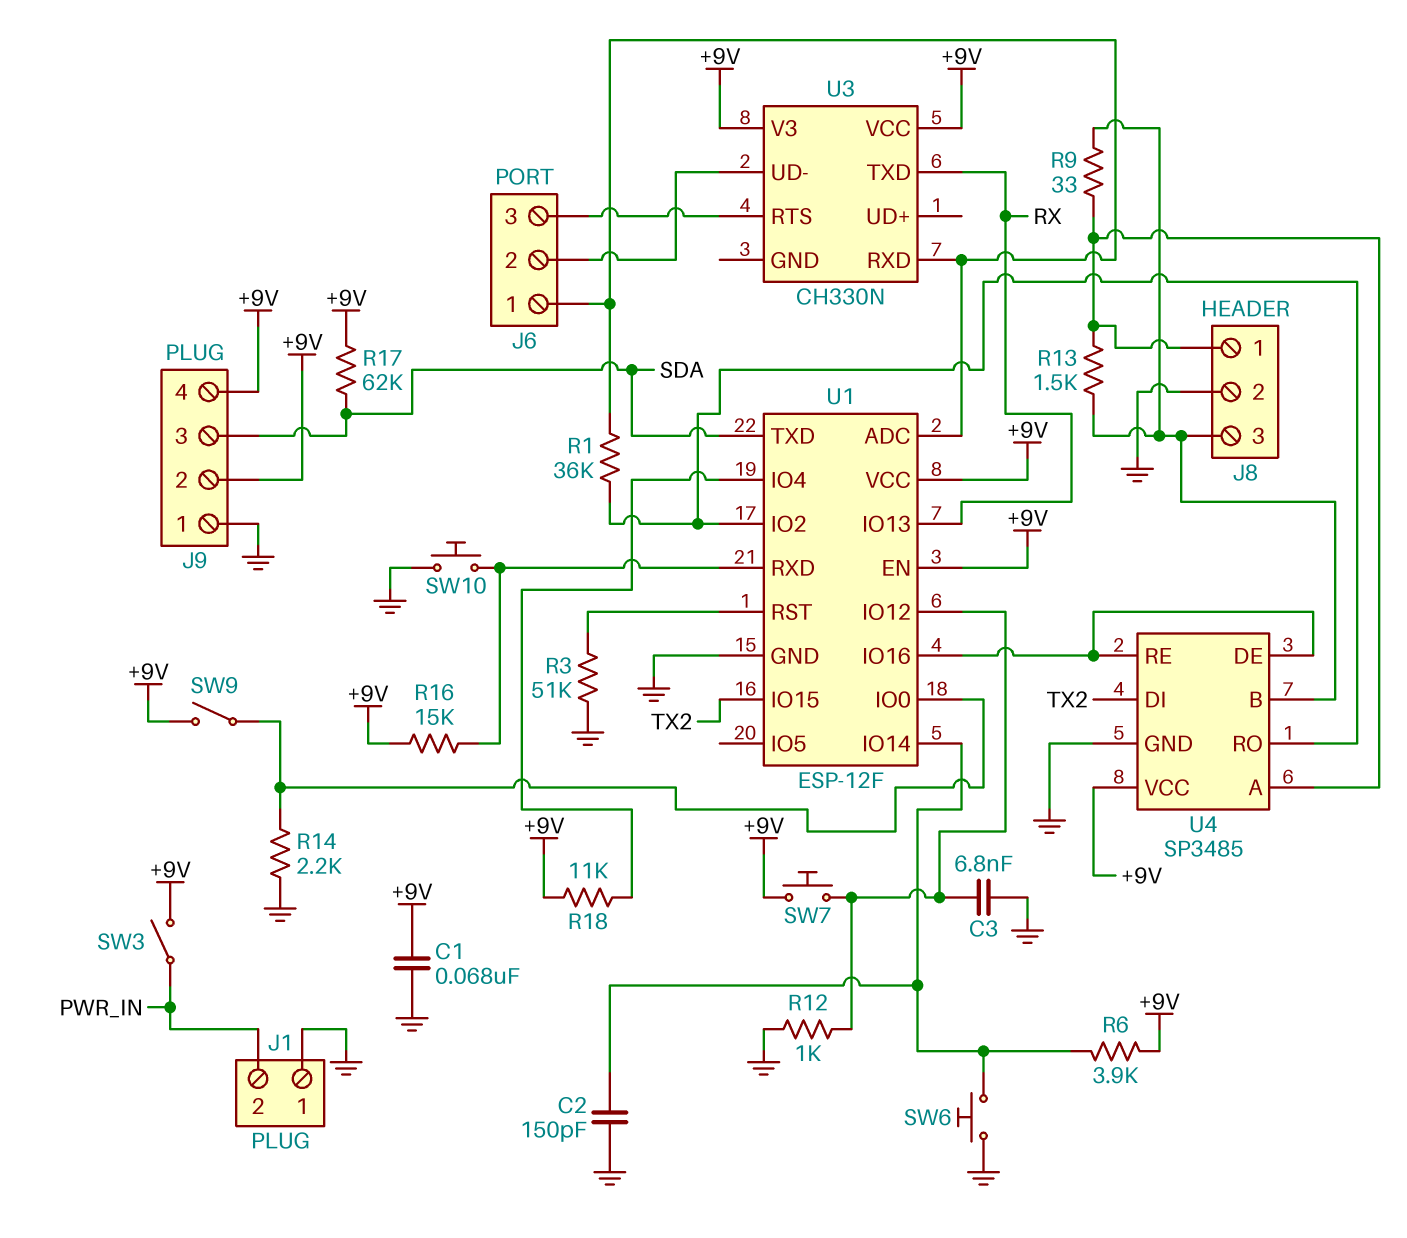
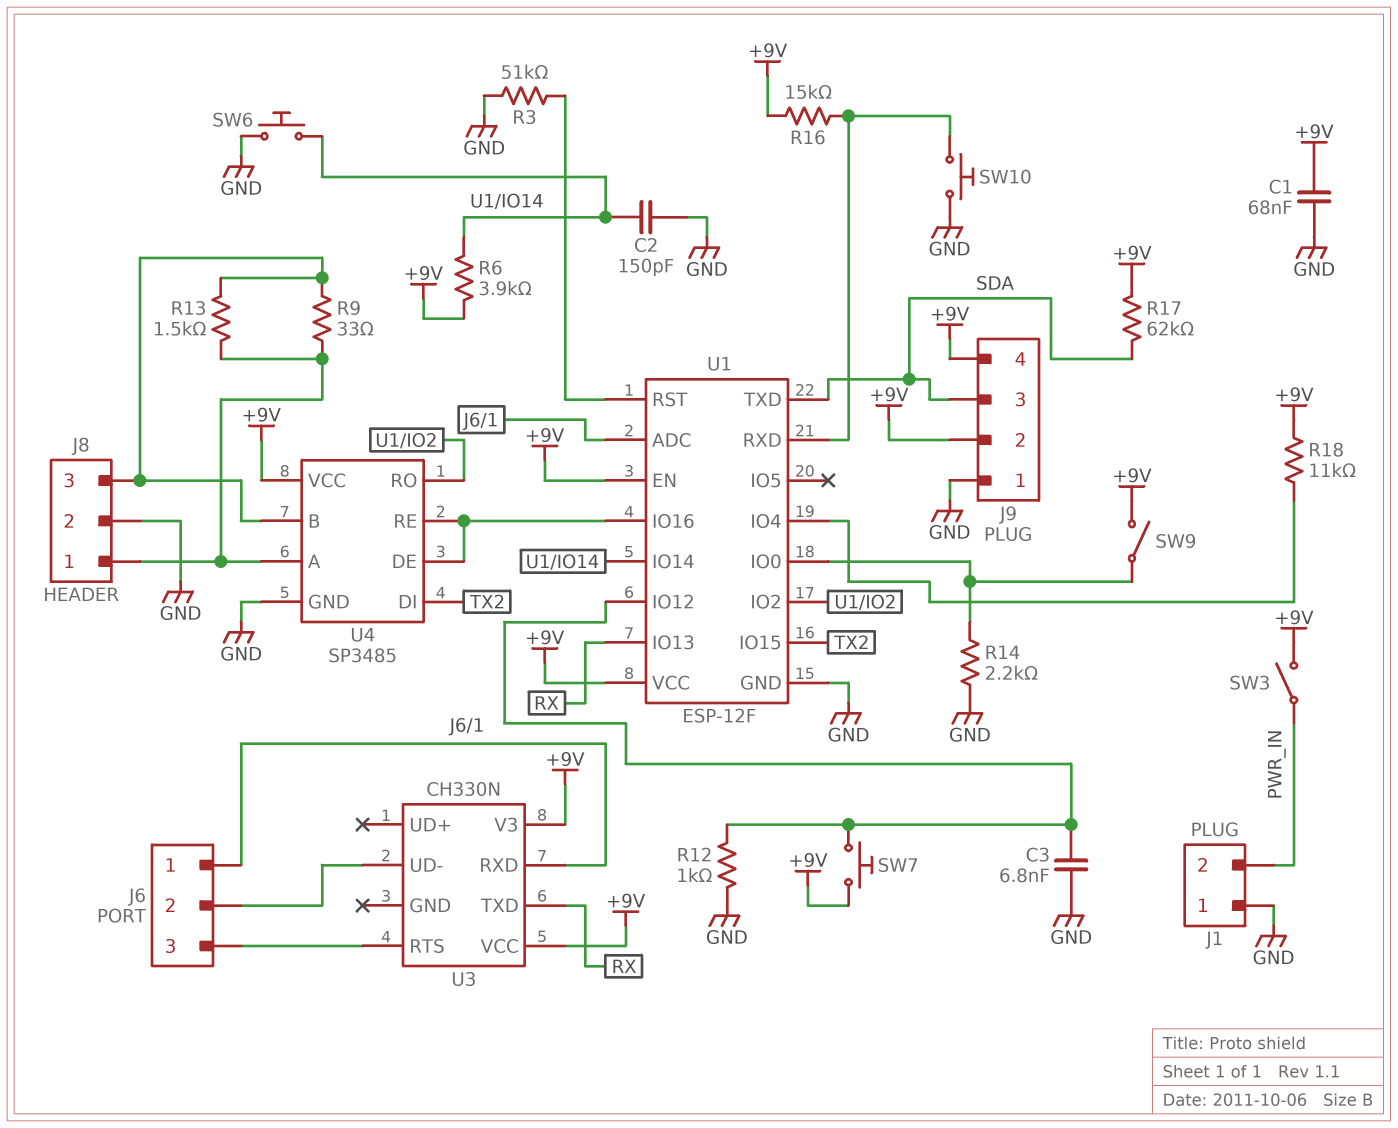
R1: 36k (J6/1, U1/IO2) -> none

